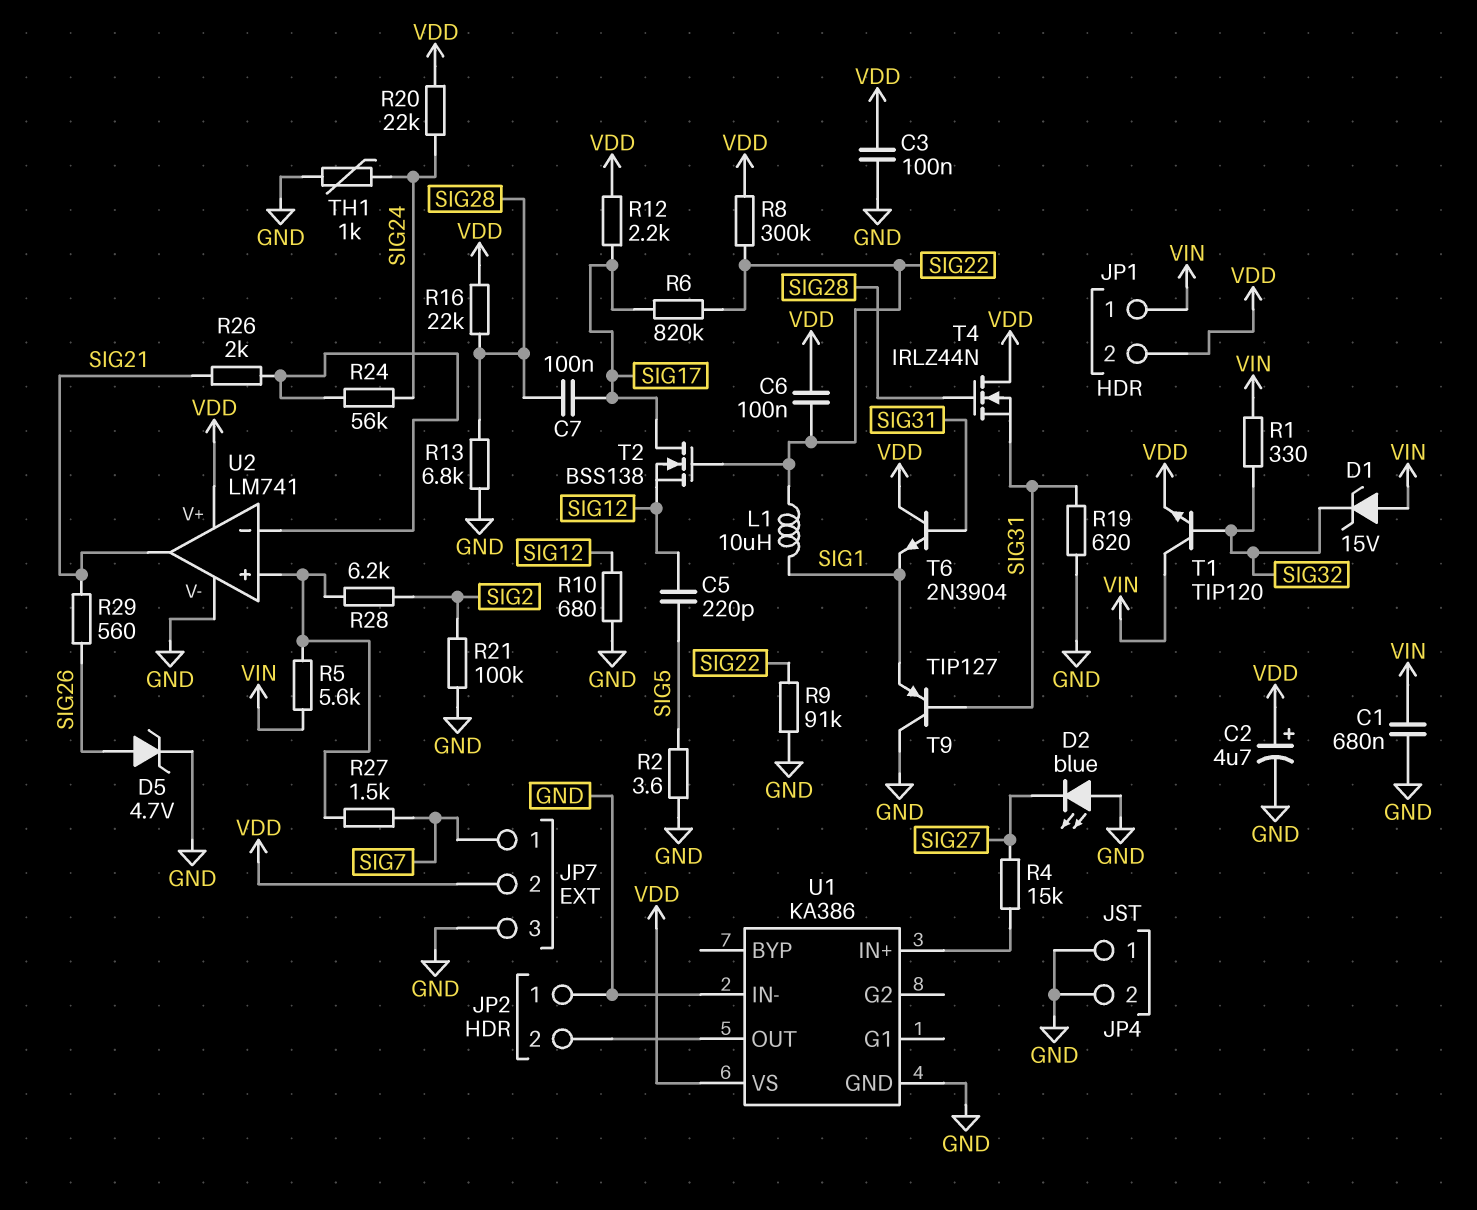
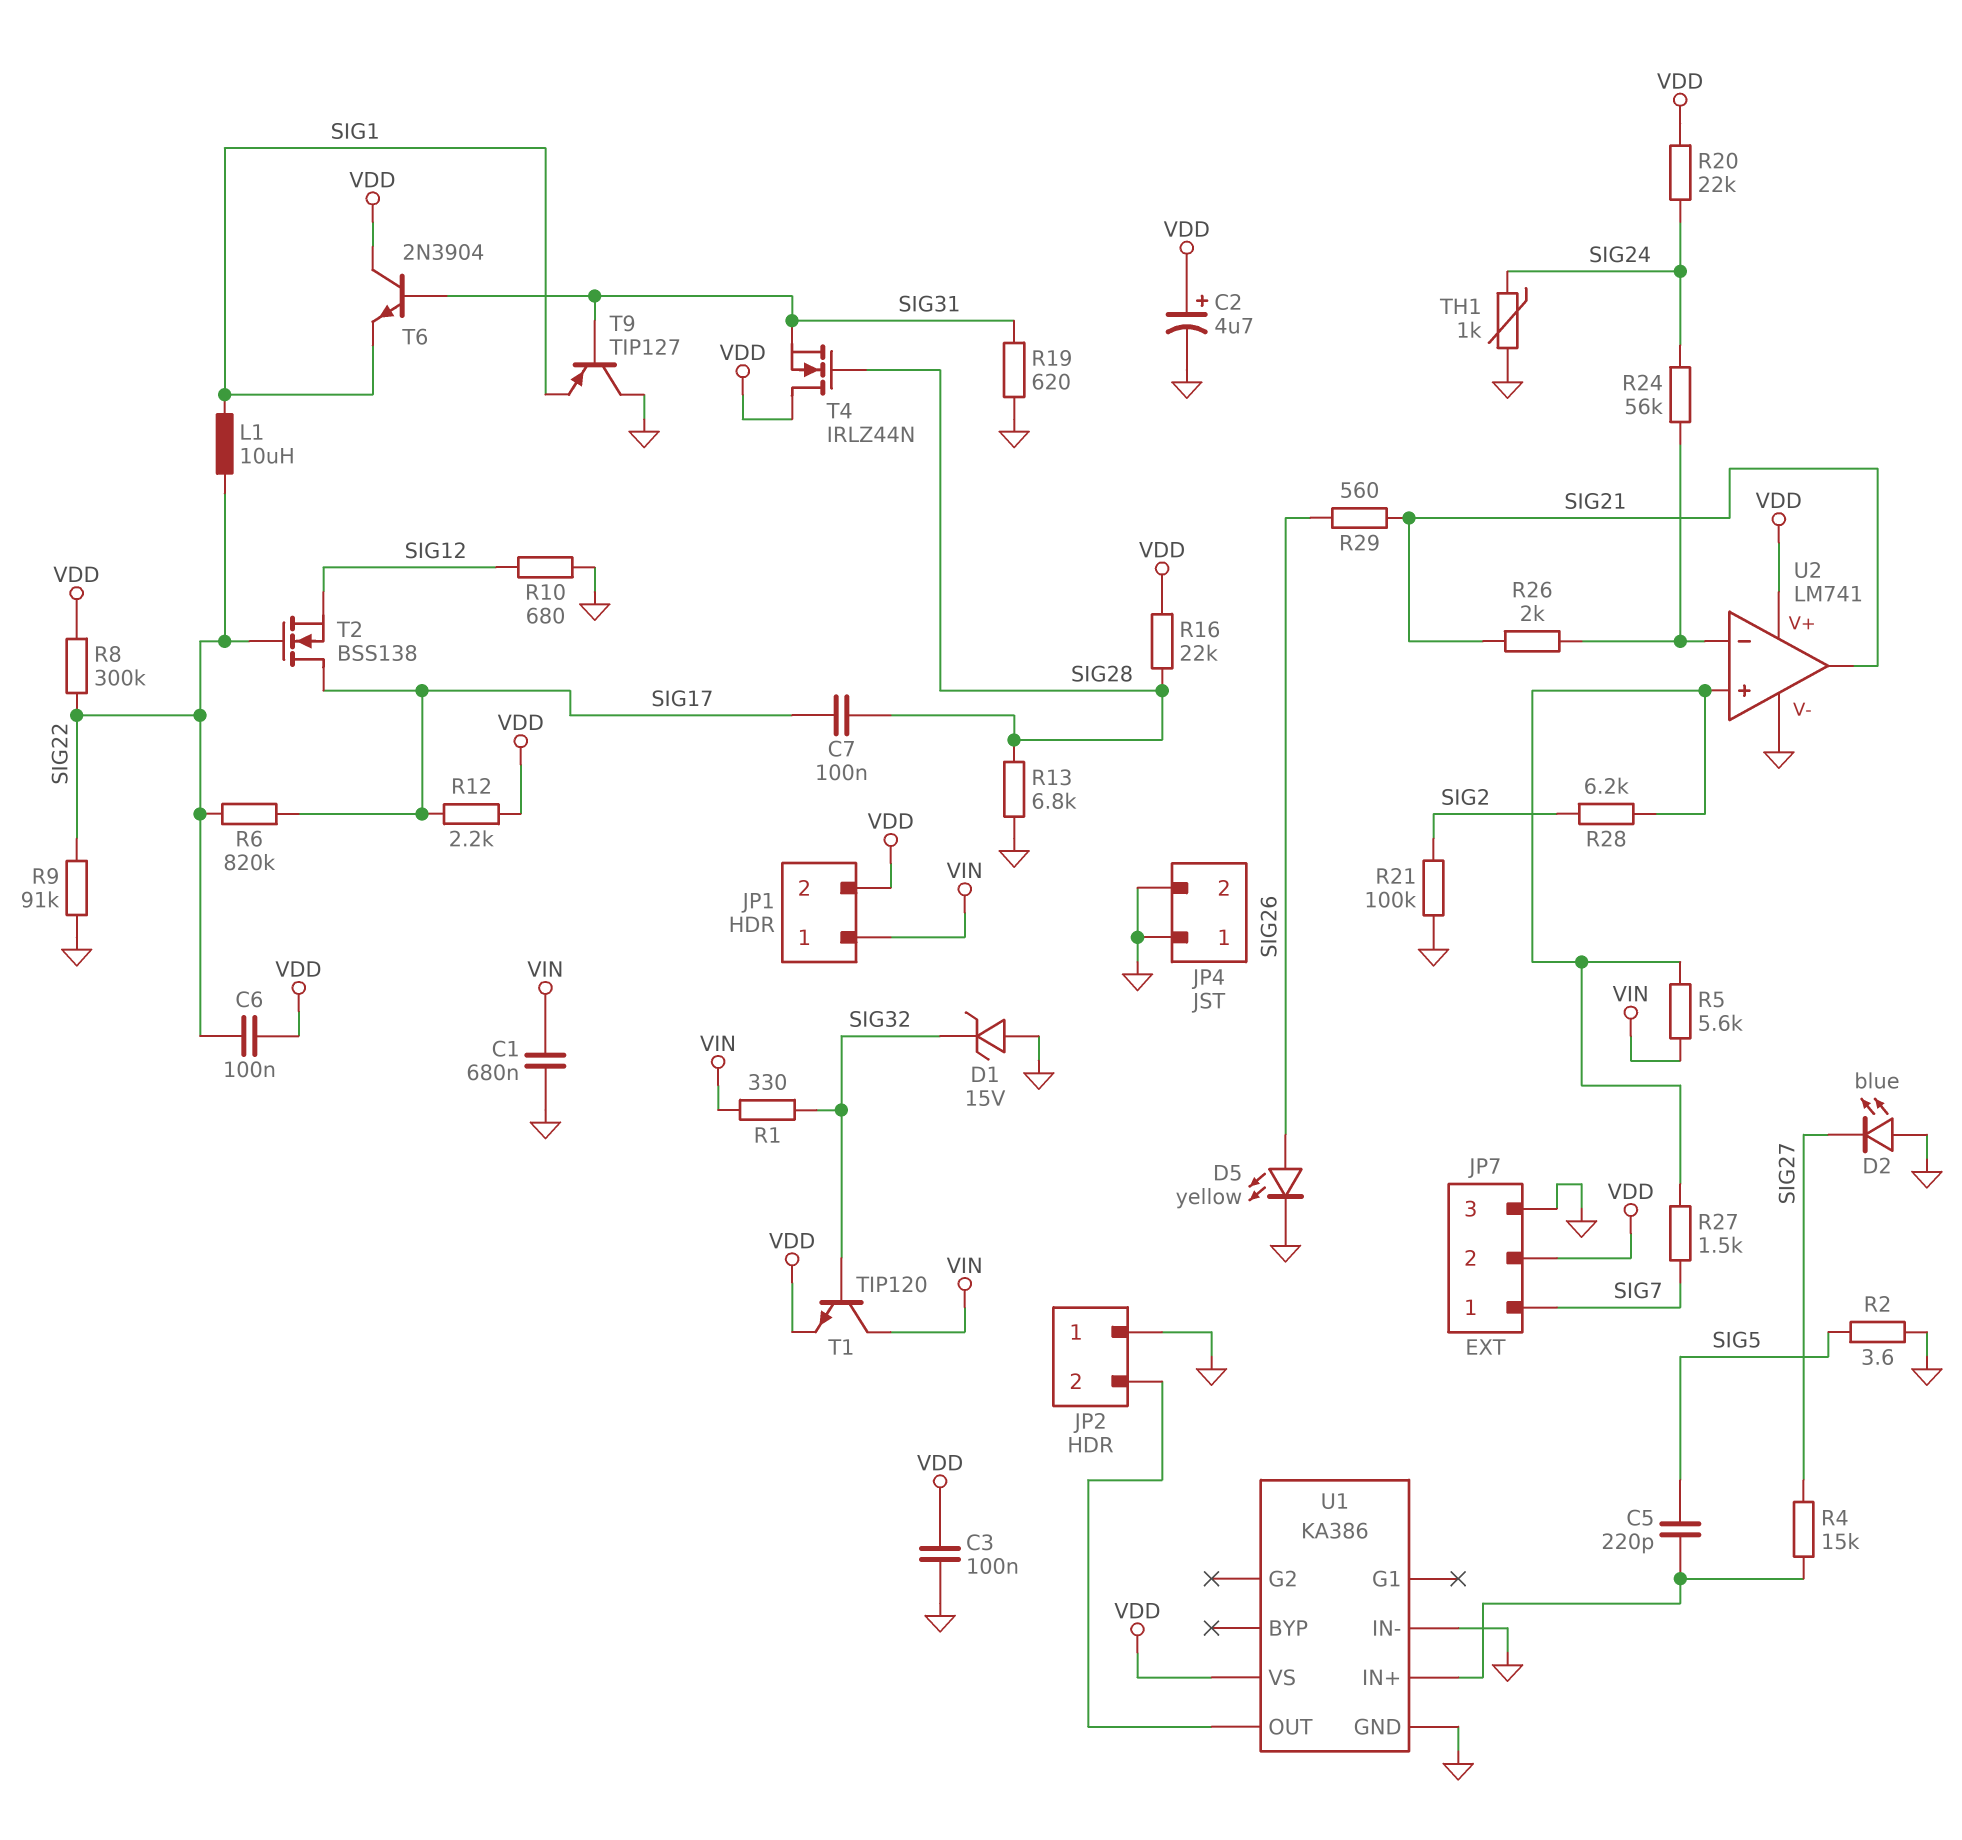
C5: 220pF (SIG5, SIG12) -> 220pF (SIG5, U1/IN+)
D1: zener 15V (A VIN, K SIG32) -> zener 15V (A GND, K SIG32)
D5: zener 4.7V (A SIG26, K GND) -> LED yellow (A SIG26, K GND)

